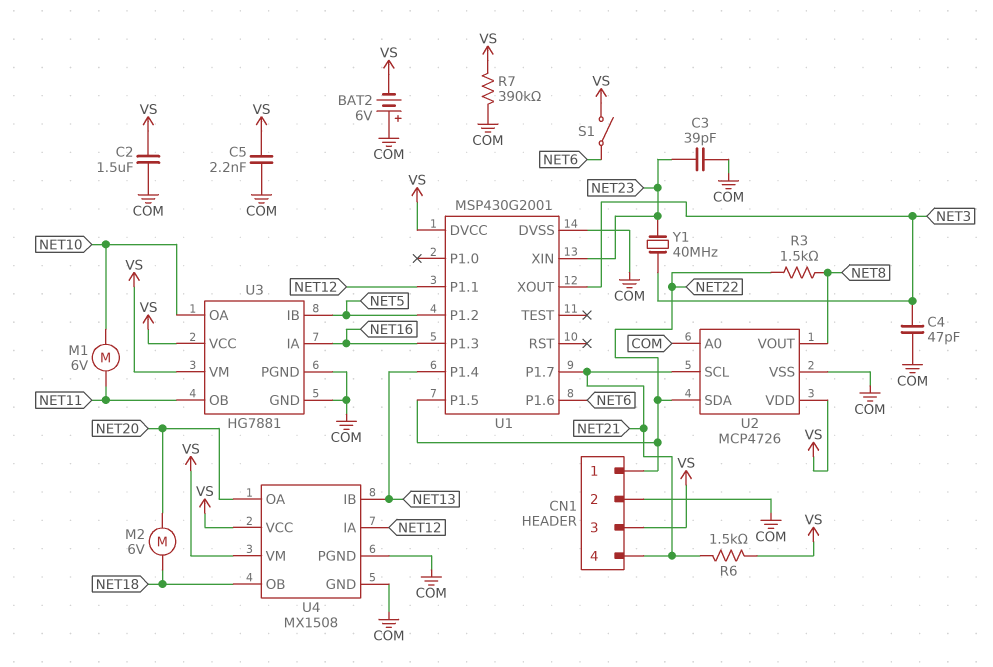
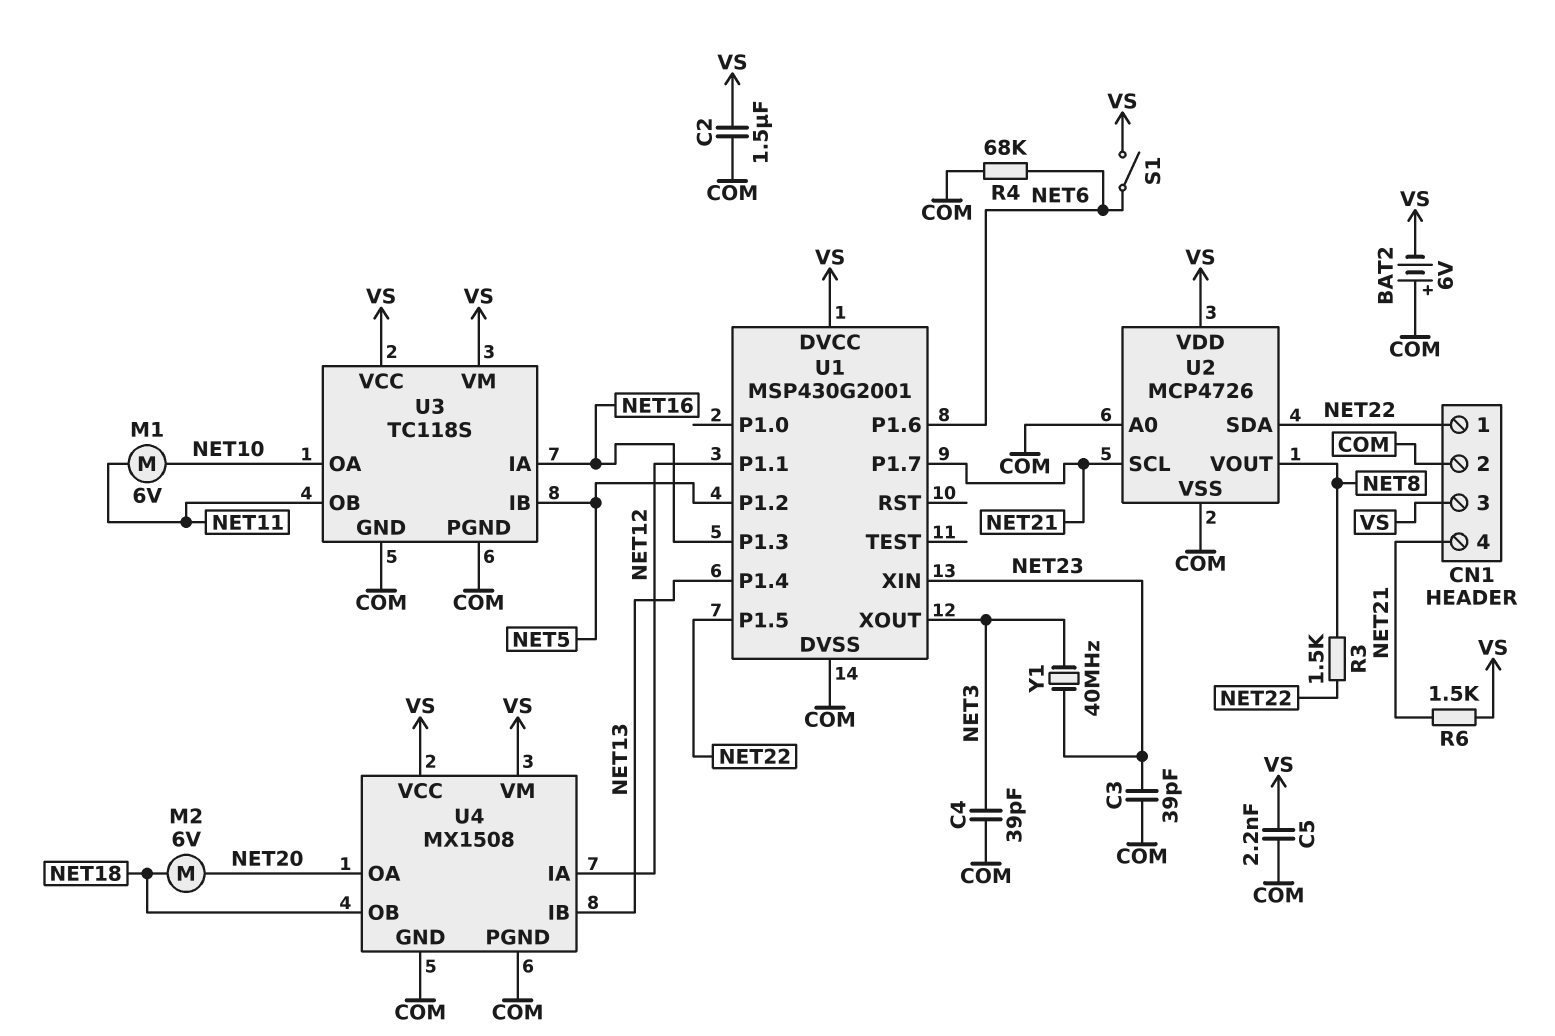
C4: 47pF (COM, NET3) -> 39pF (COM, NET3)
R4: none -> 68k (COM, NET6)
R7: 390k (COM, VS) -> none
U3: HG7881 -> TC118S

